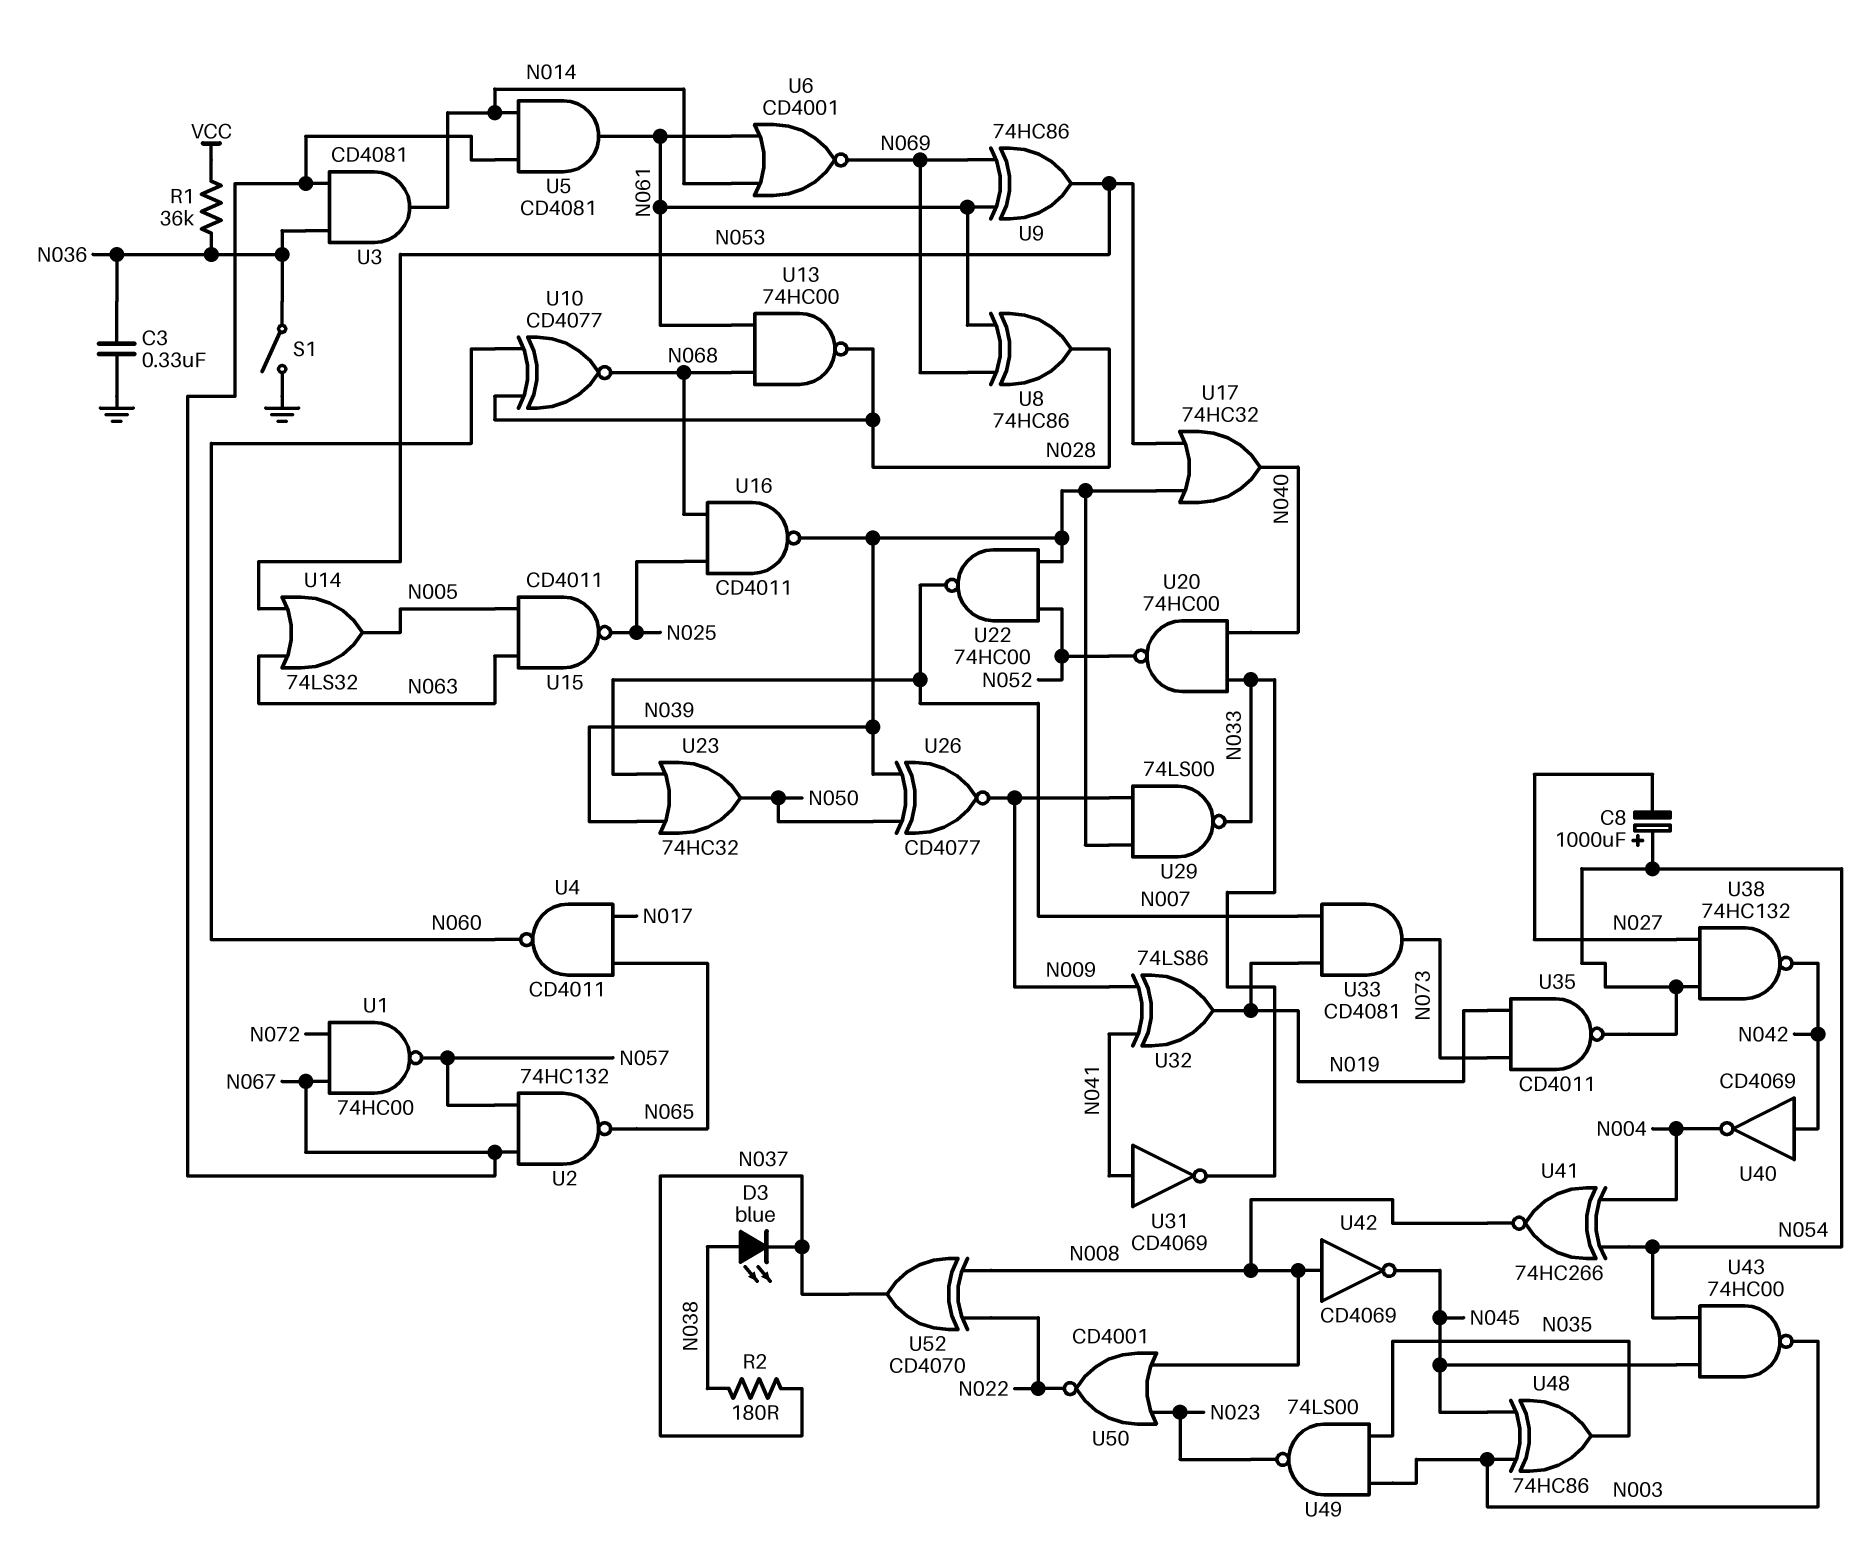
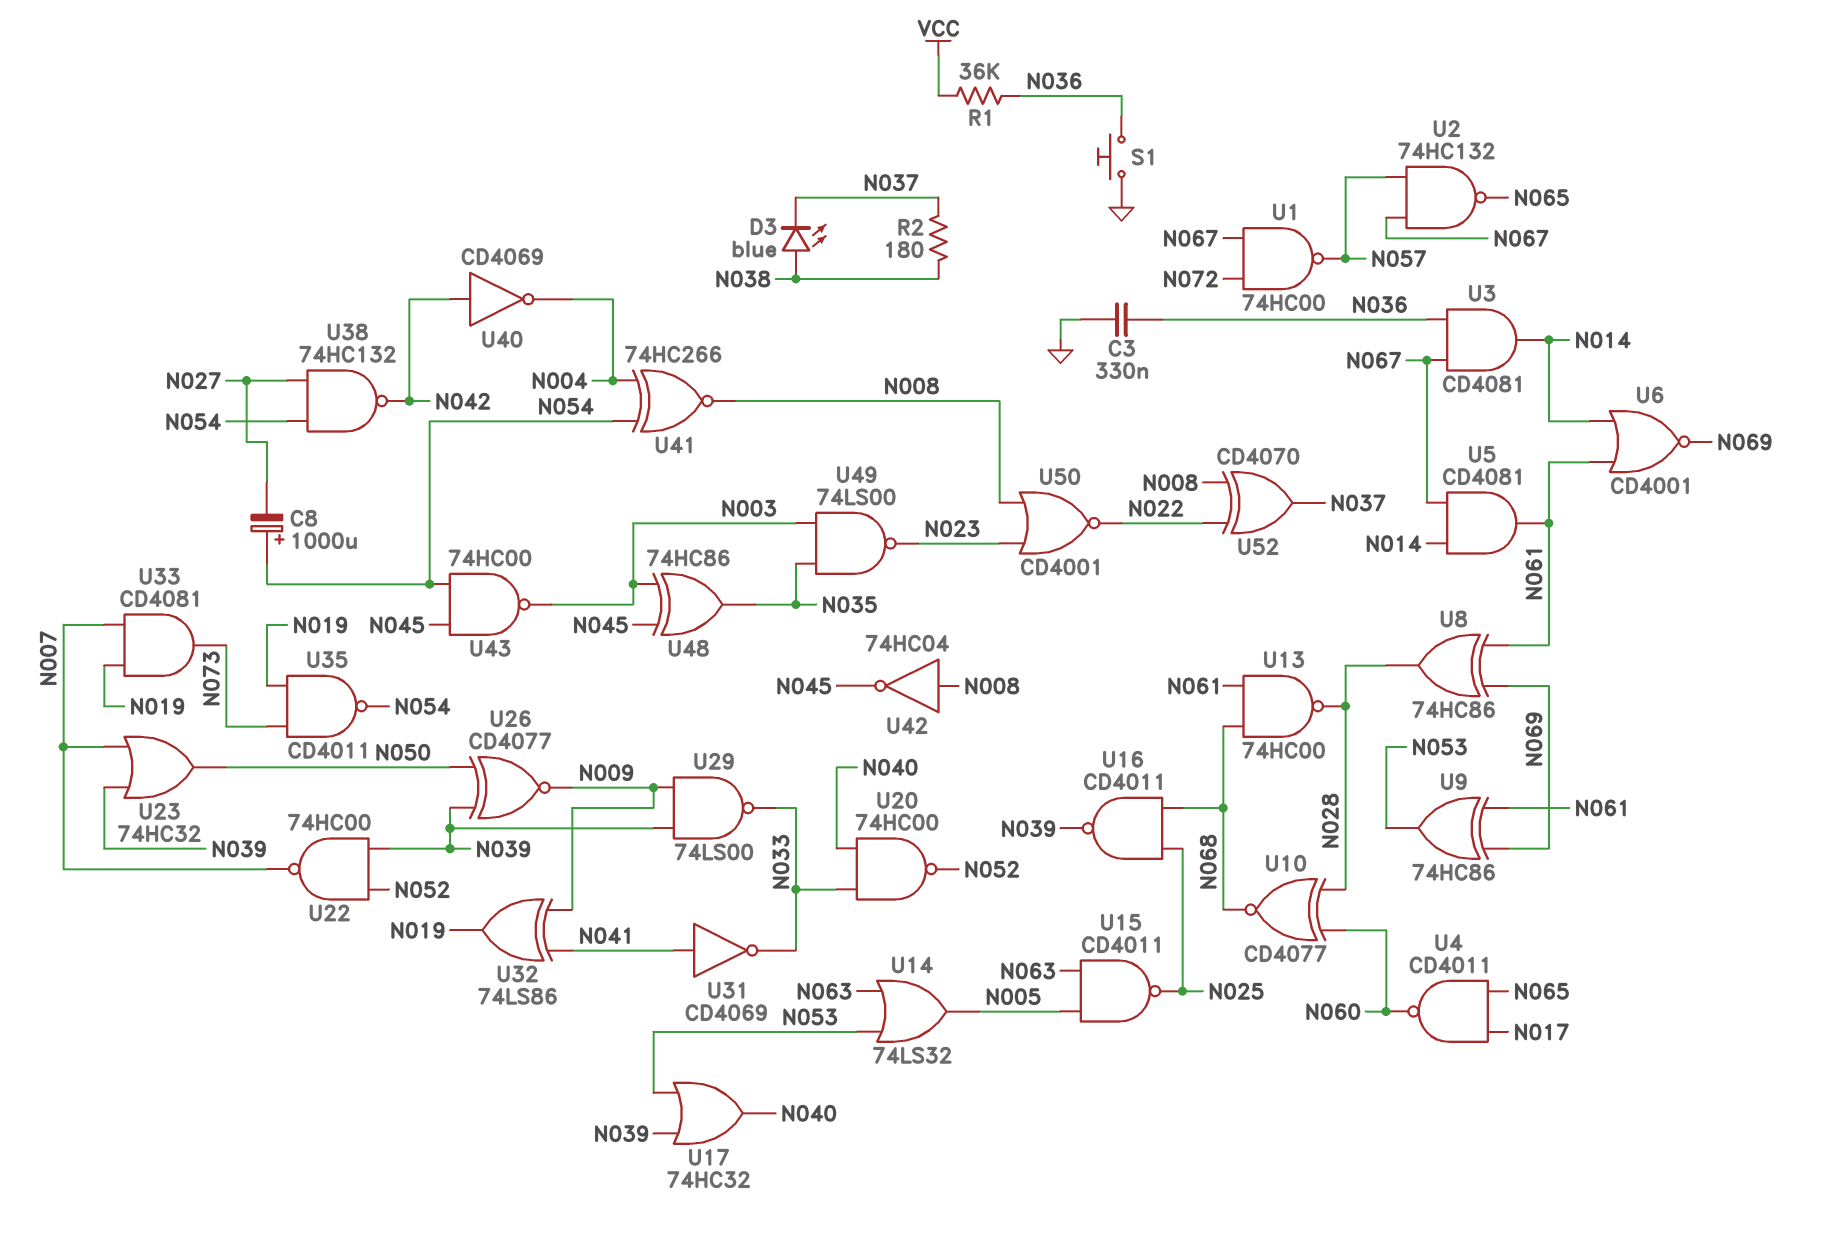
S1: switch (GND, N036) -> button (GND, N036)
U42: NOT CD4069 (in N008, out N045) -> NOT 74HC04 (in N008, out N045)

